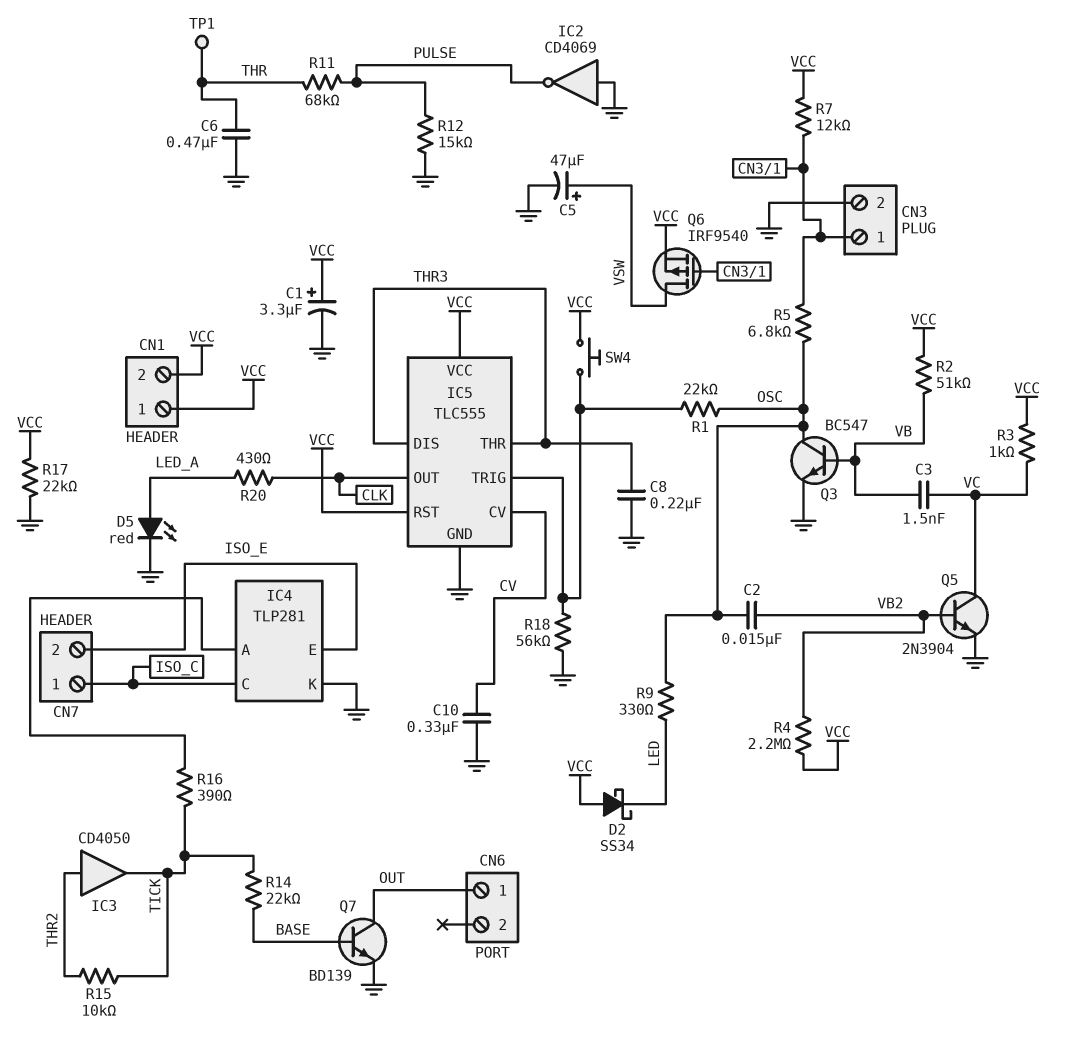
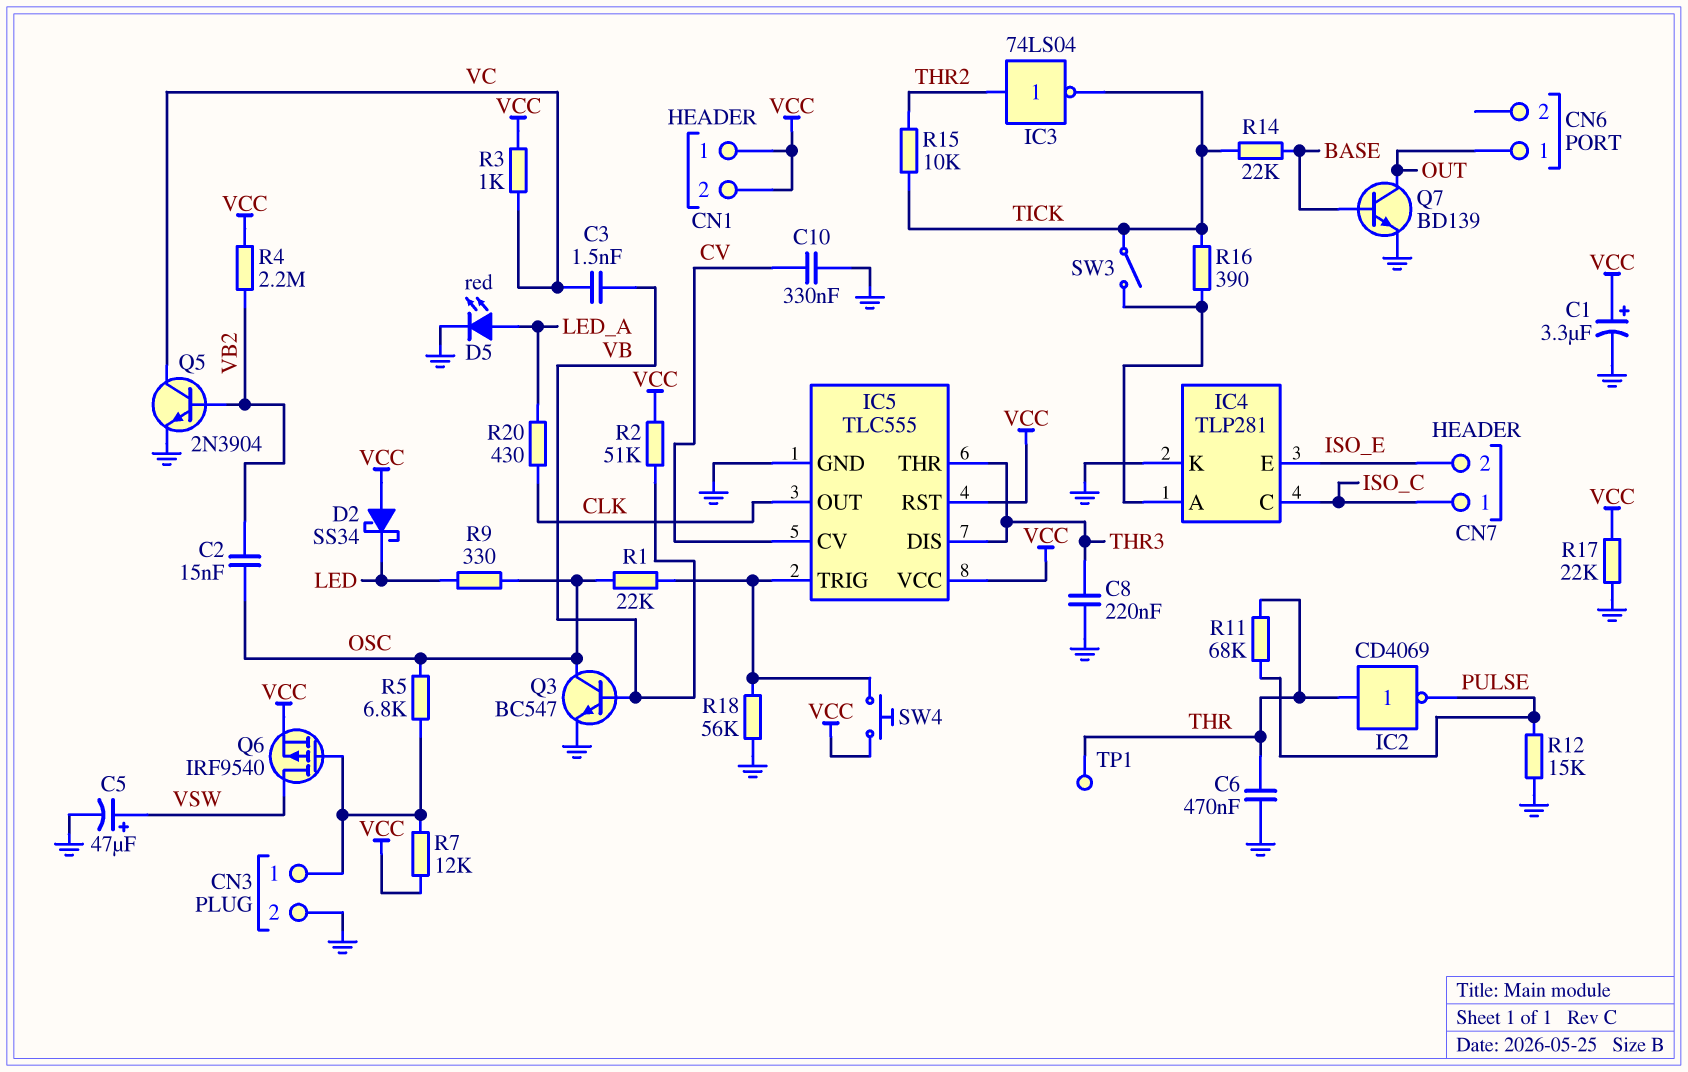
IC2: NOT CD4069 (in GND, out PULSE) -> NOT CD4069 (in THR, out PULSE)
IC3: buffer CD4050 (in THR2, out TICK) -> NOT 74LS04 (in THR2, out TICK)
SW3: none -> switch (IC4/A, TICK)

